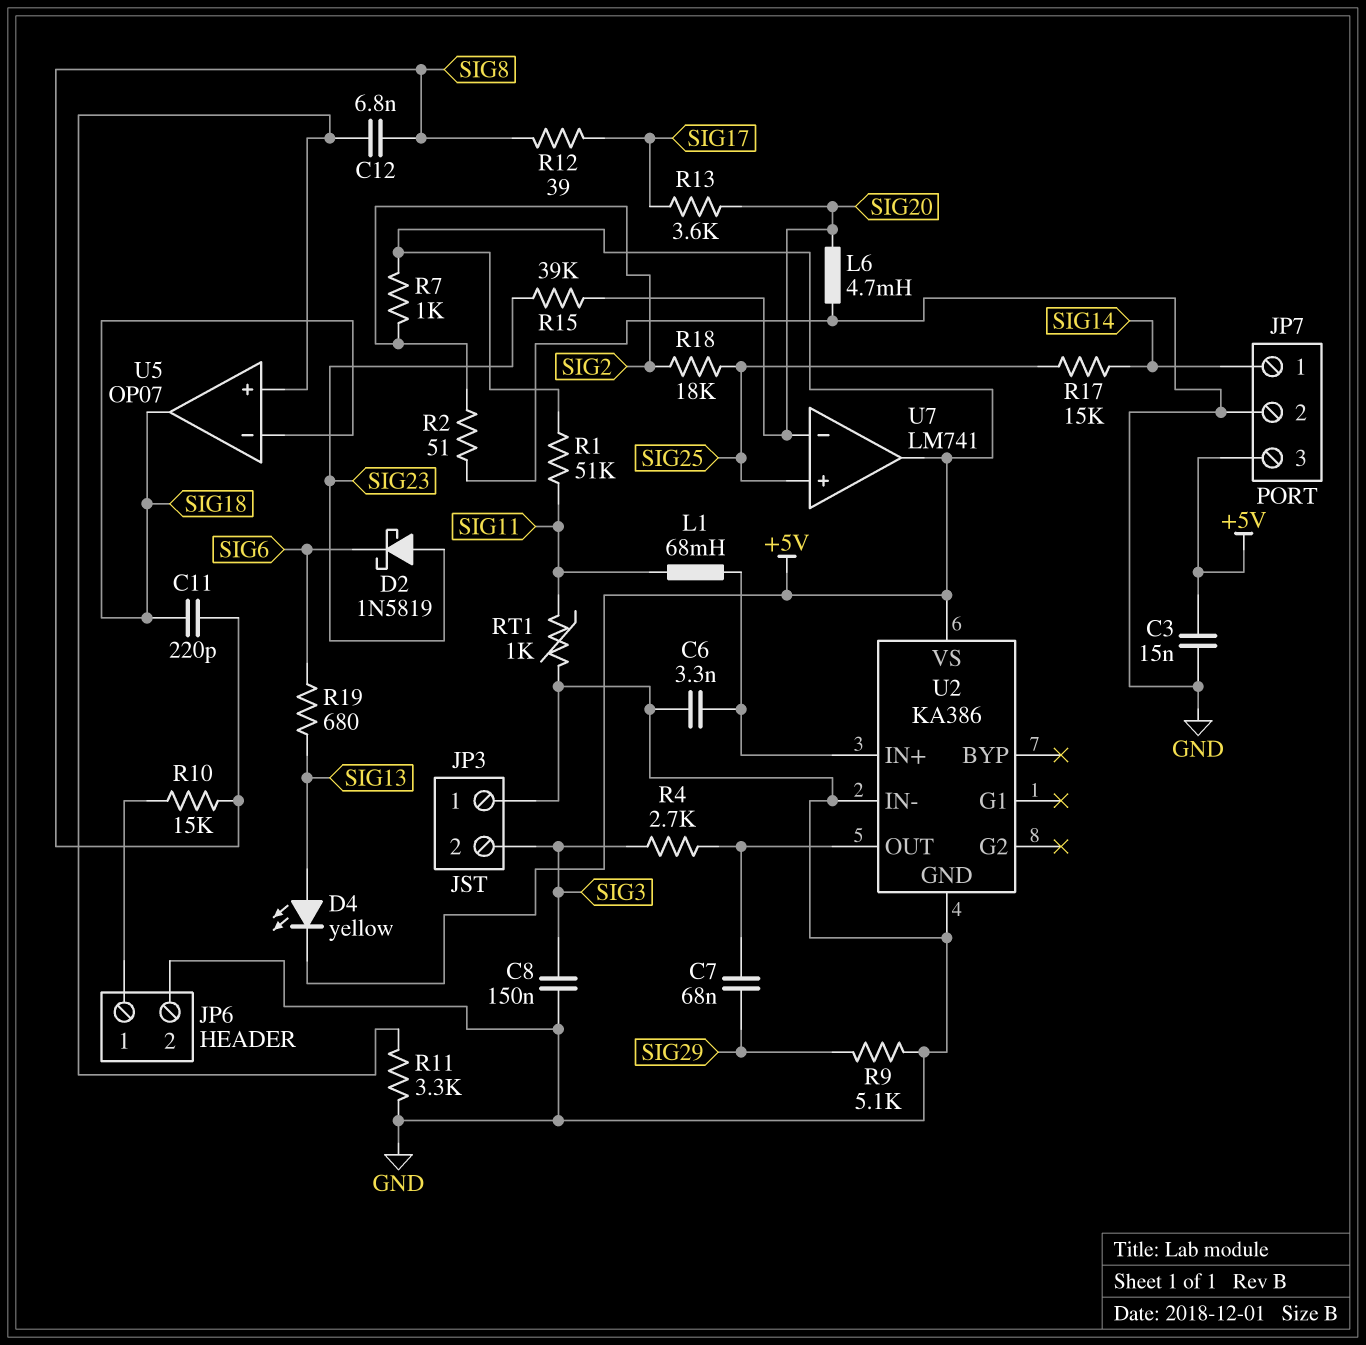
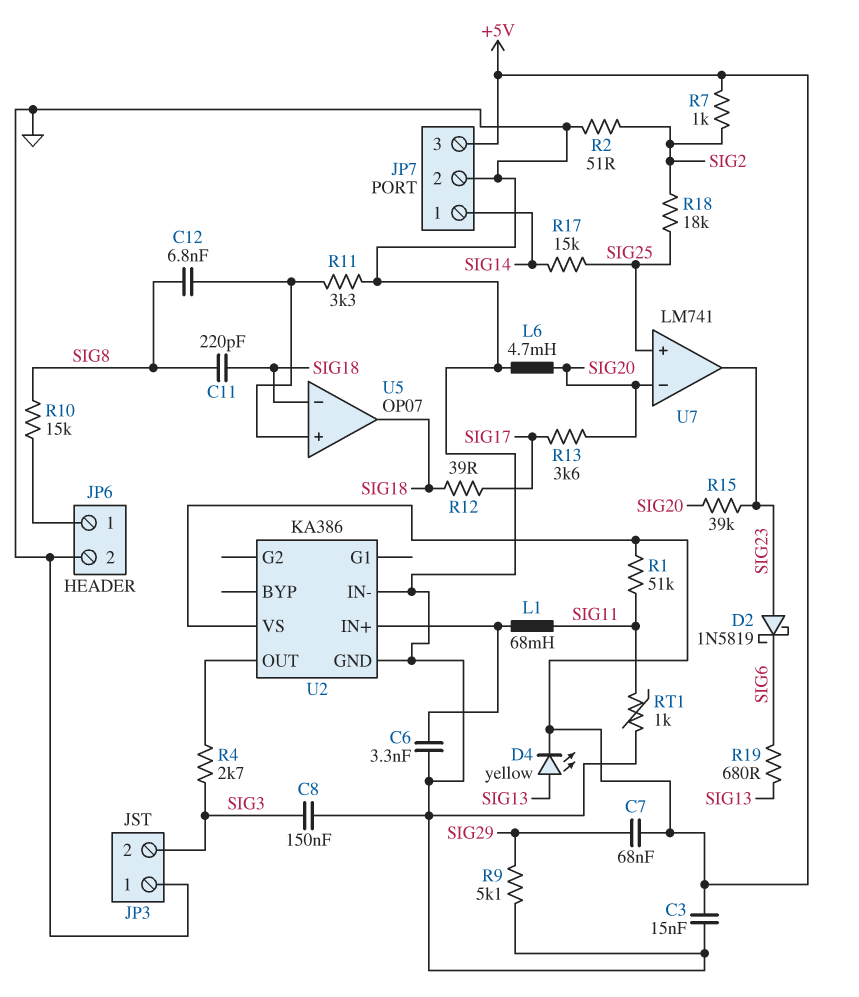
C7: 68nF (SIG29, U2/OUT) -> 68nF (+5V, SIG29)
R12: 39 (SIG8, SIG17) -> 39 (SIG17, SIG18)
U7 pin out: +5V -> SIG23

